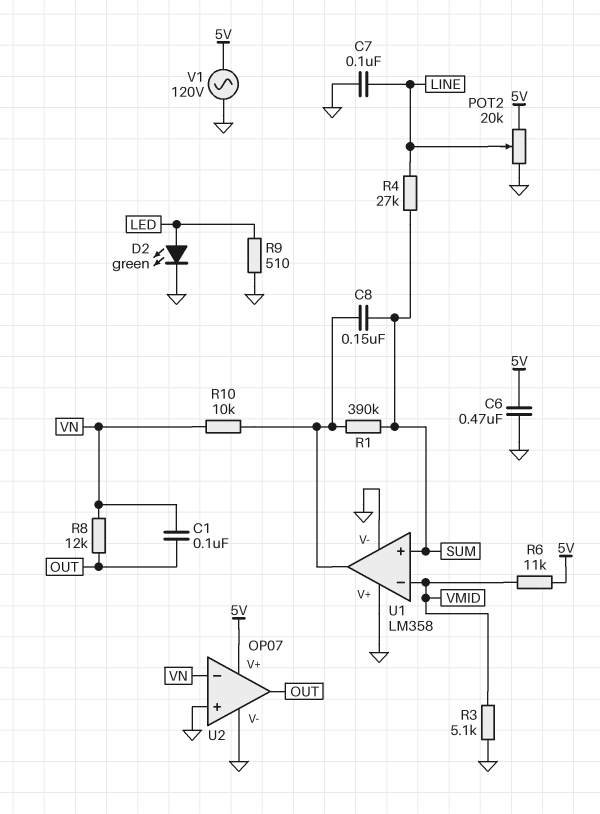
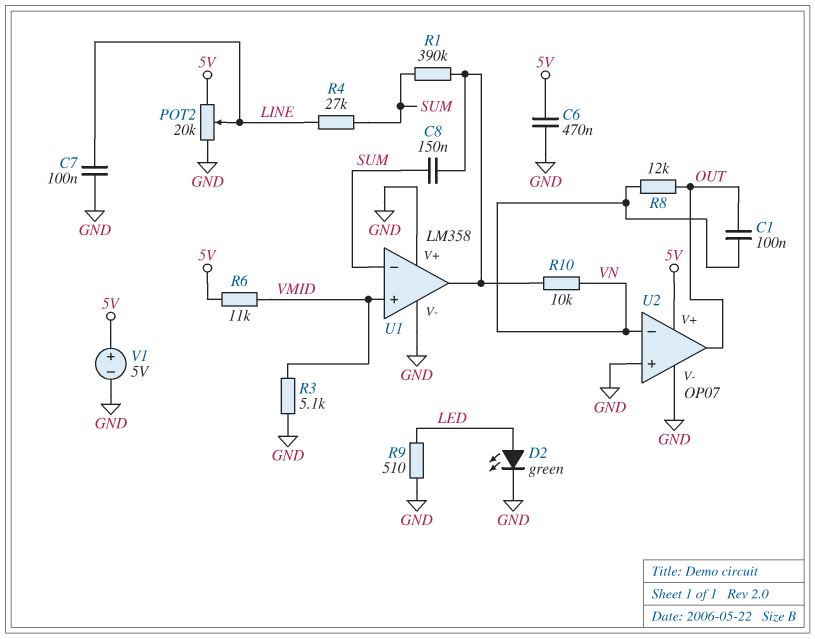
U1 pin in+: SUM -> VMID
U1 pin in-: VMID -> SUM
V1: AC 120V (5V, GND) -> 5V (plus 5V, minus GND)

